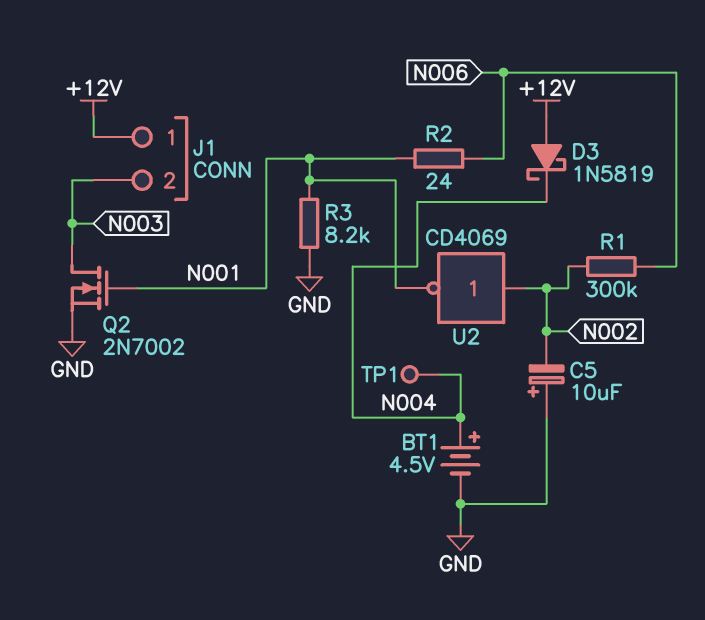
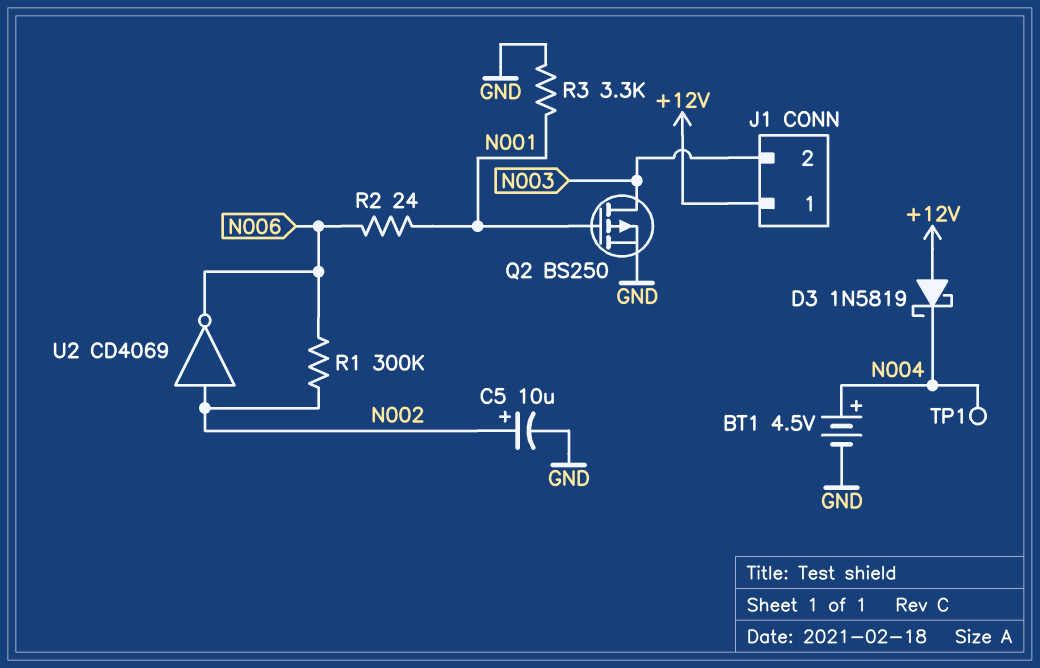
C5: 10uF (plus GND, minus N002) -> 10uF (plus N002, minus GND)
Q2: NMOS 2N7002 (G N001, D N003, S GND) -> PMOS BS250 (G N001, D N003, S GND)
R3: 8.2k (GND, N001) -> 3.3k (GND, N001)
U2: NOT CD4069 (in N002, out N001) -> NOT CD4069 (in N002, out N006)

